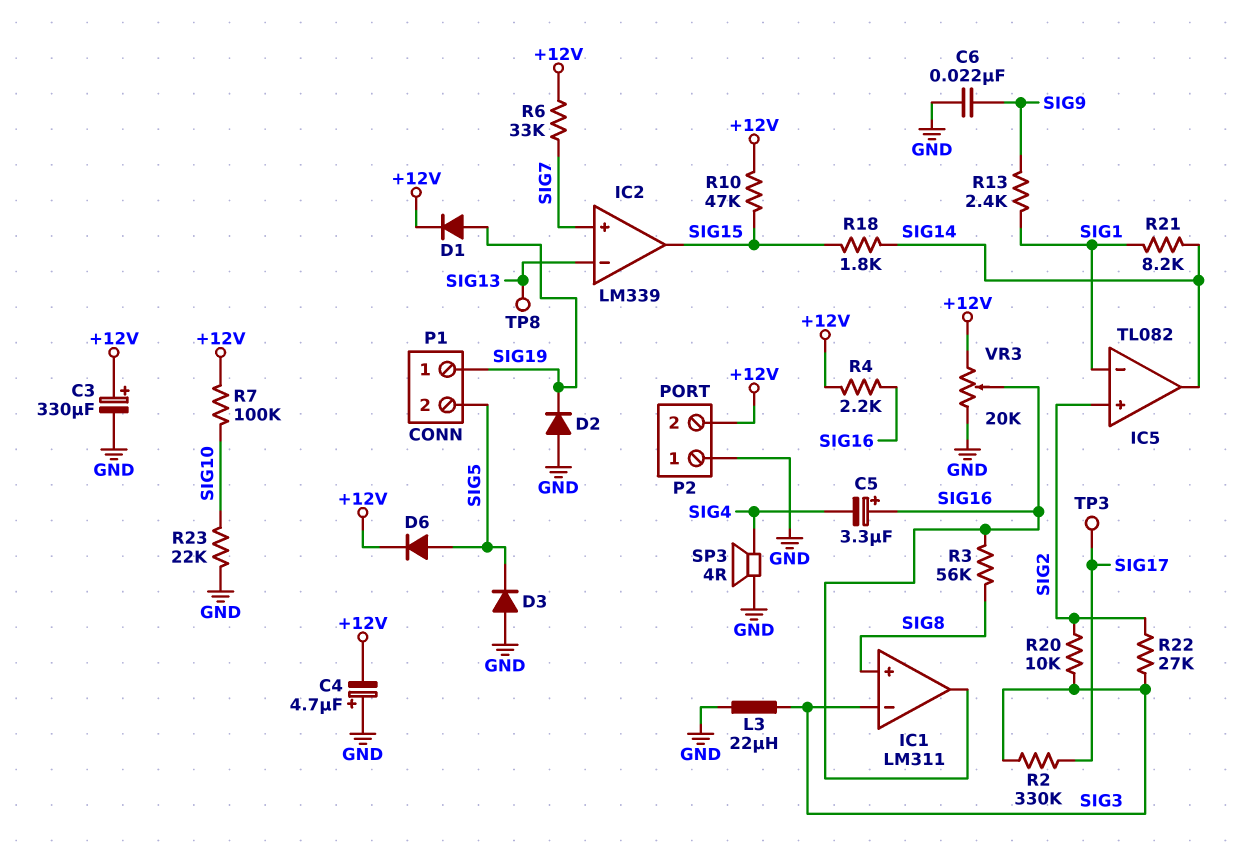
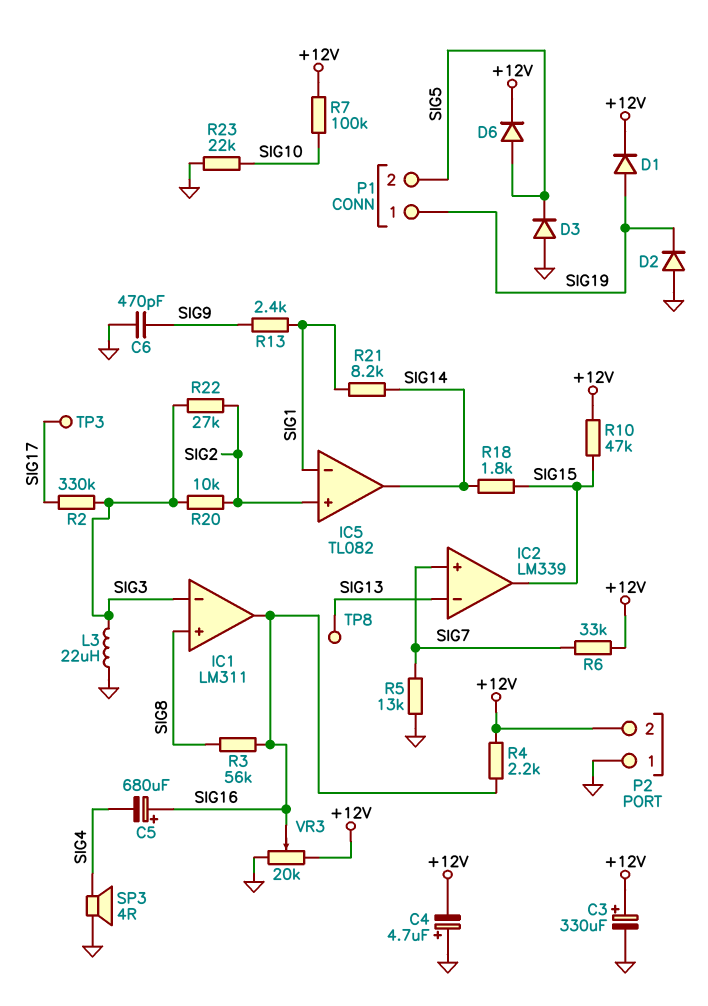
C5: 3.3uF (plus SIG16, minus SIG4) -> 680uF (plus SIG16, minus SIG4)
C6: 22nF (GND, SIG9) -> 470pF (GND, SIG9)
R5: none -> 13k (GND, SIG7)

